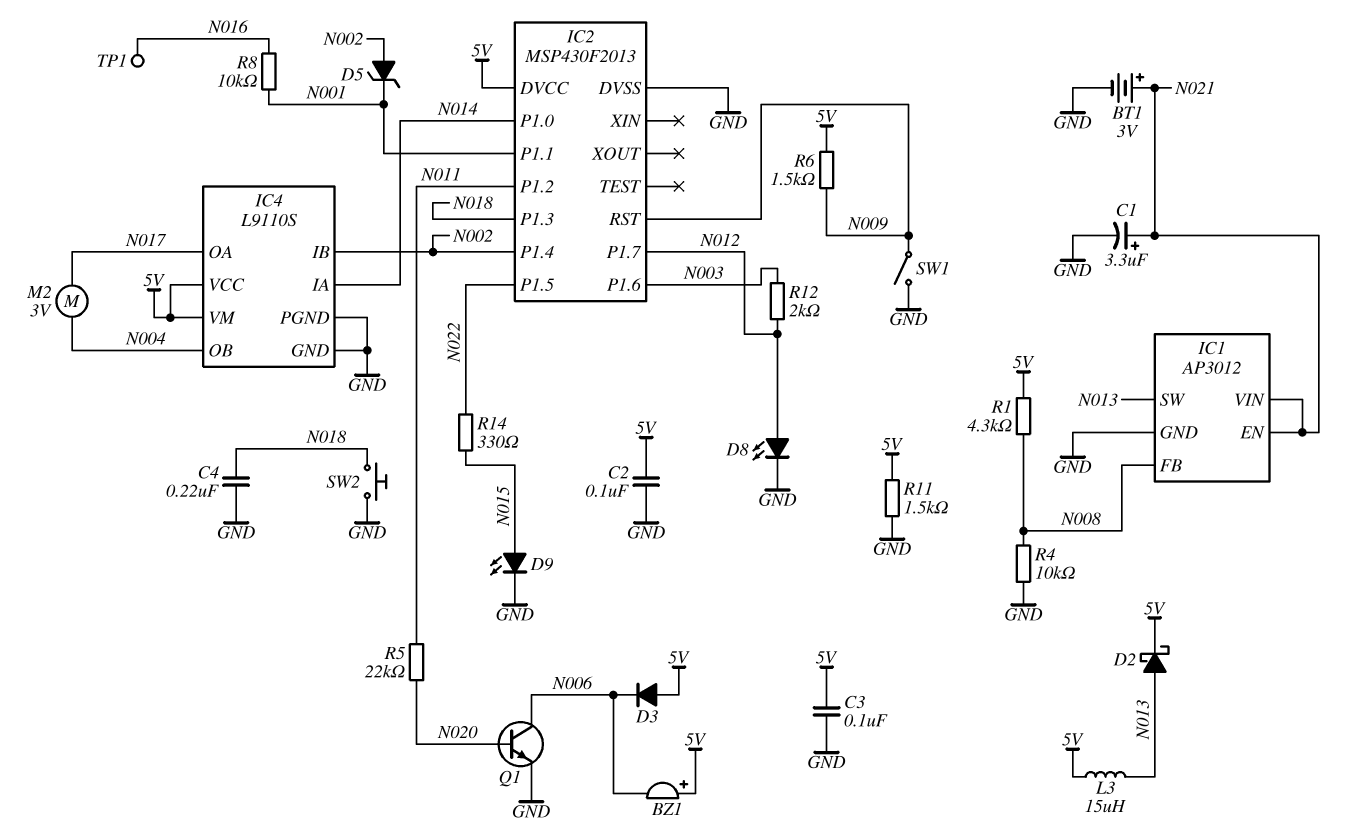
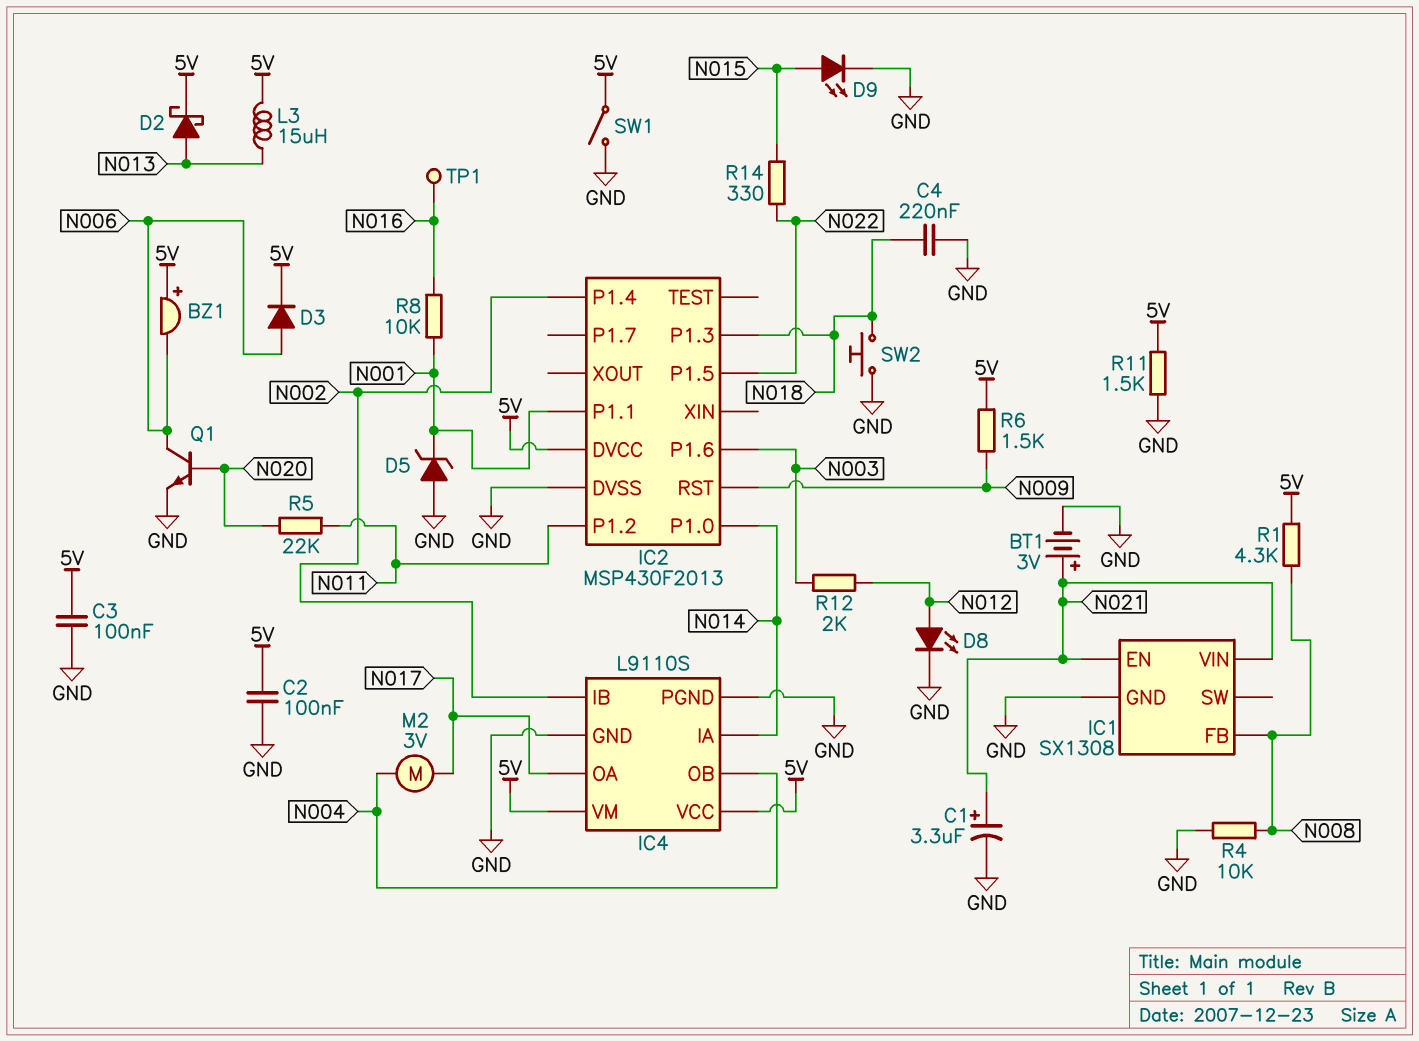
D3: diode (A 5V, K N006) -> diode (A N006, K 5V)
D5: zener (A N002, K N001) -> zener (A GND, K N001)
IC1: AP3012 -> SX1308
IC1 pin SW: N013 -> none
IC2 pin P1.7: N012 -> none
SW1: switch (GND, N009) -> switch (5V, GND)

